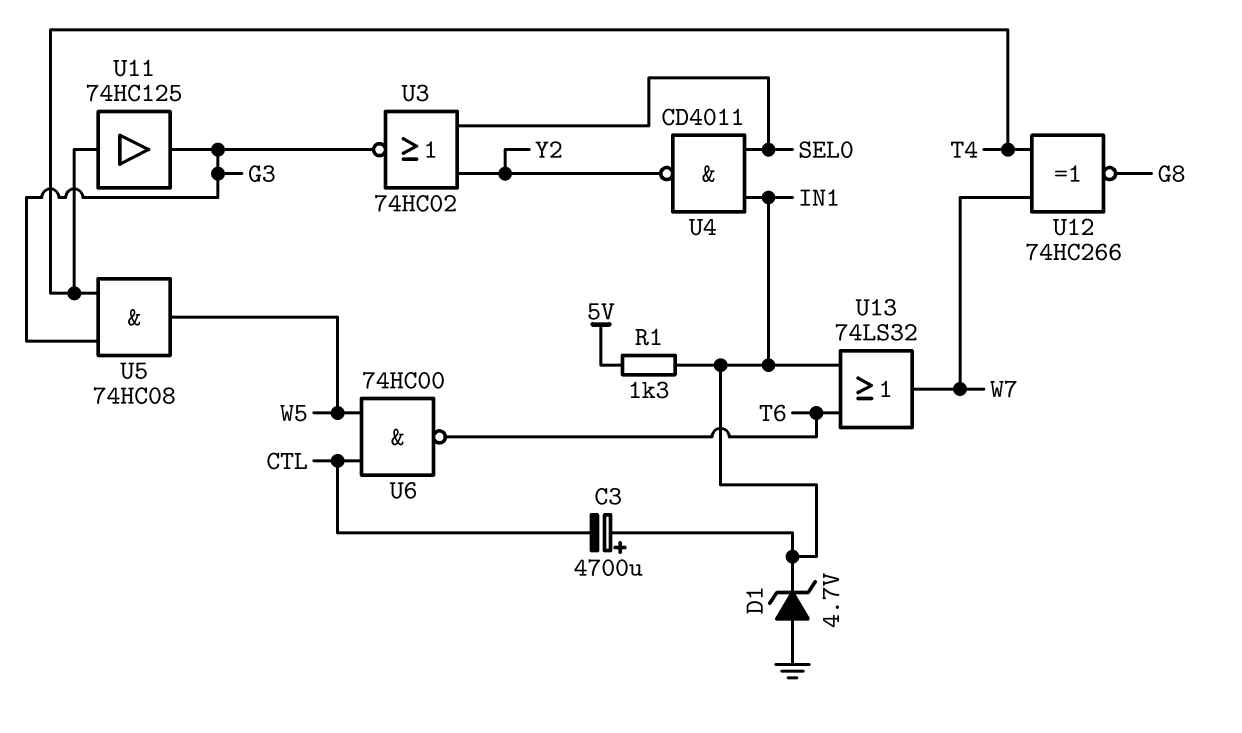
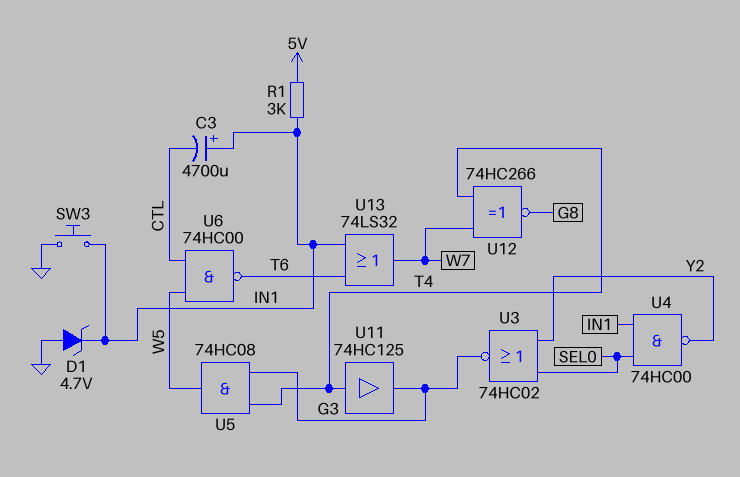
R1: 1.3k (5V, IN1) -> 3k (5V, IN1)
SW3: none -> button (GND, IN1)
U4: NAND CD4011 (in IN1, in SEL0, out Y2) -> NAND 74HC00 (in IN1, in SEL0, out Y2)

